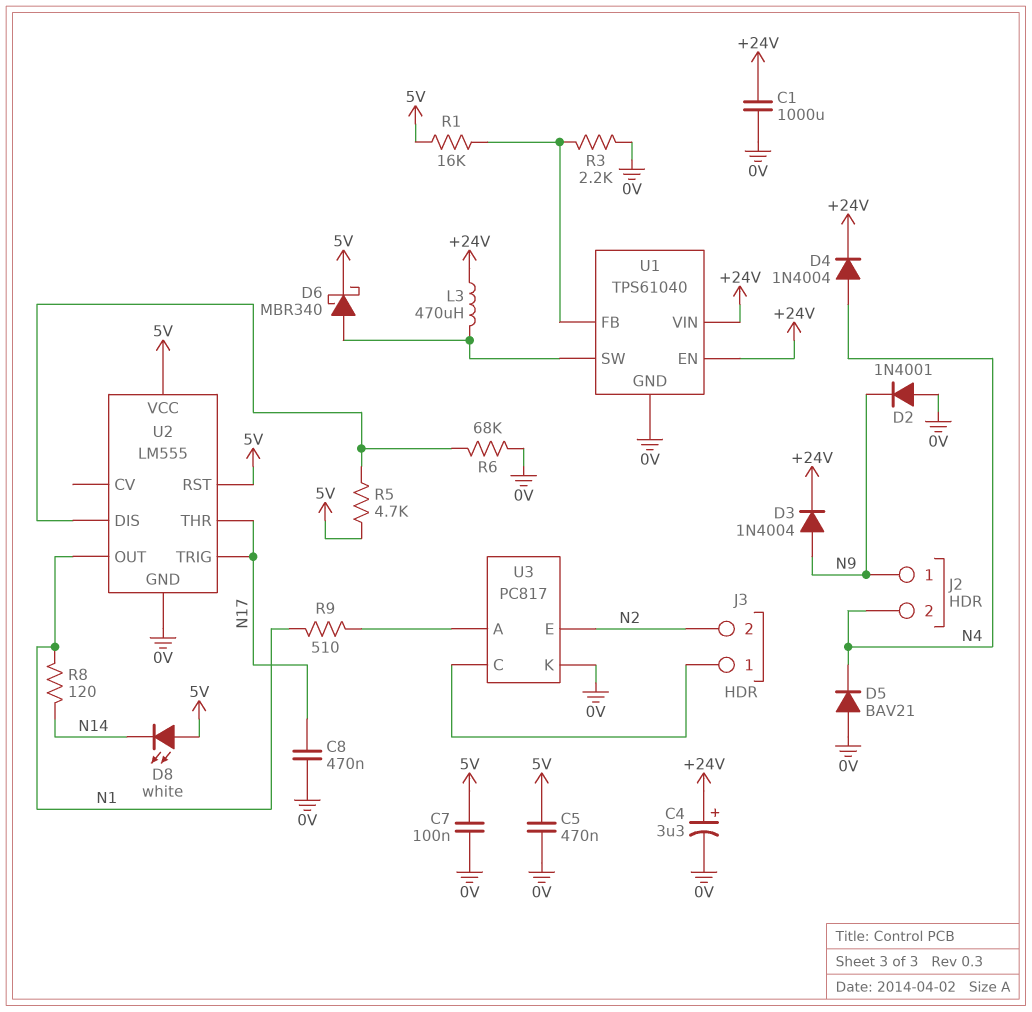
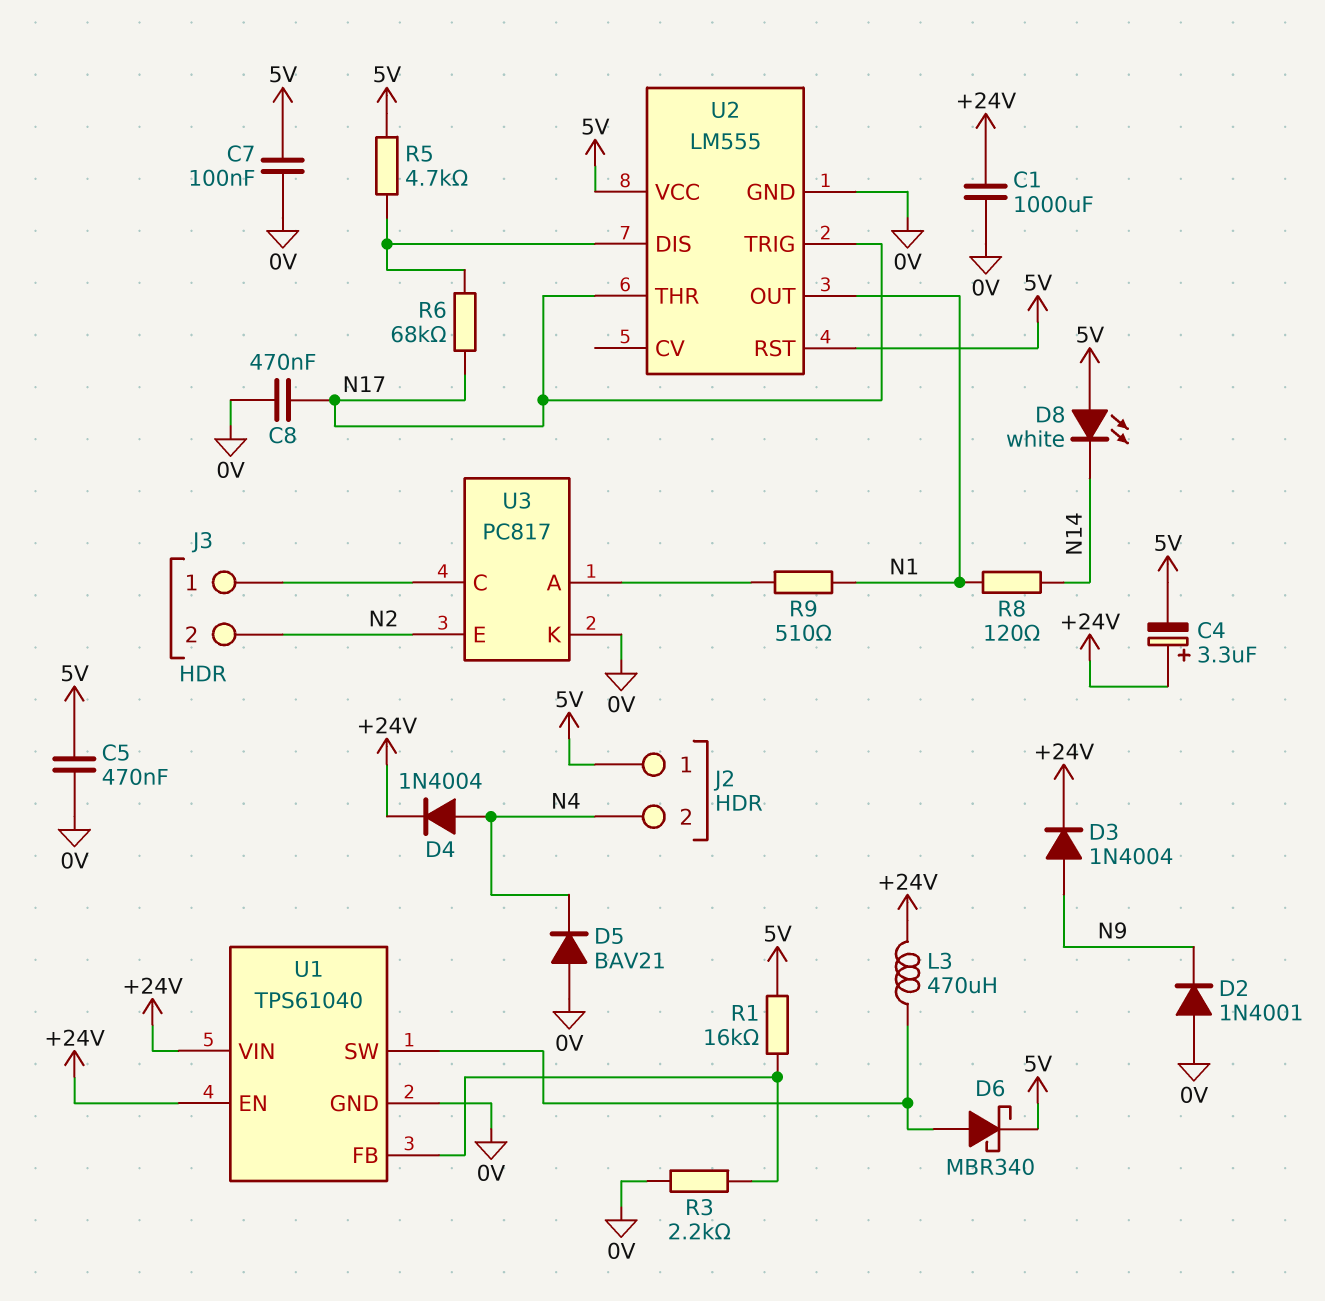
C4: 3.3uF (plus +24V, minus 0V) -> 3.3uF (plus +24V, minus 5V)
J2 pin 1: N9 -> 5V
R6: 68k (0V, U2/DIS) -> 68k (N17, U2/DIS)

